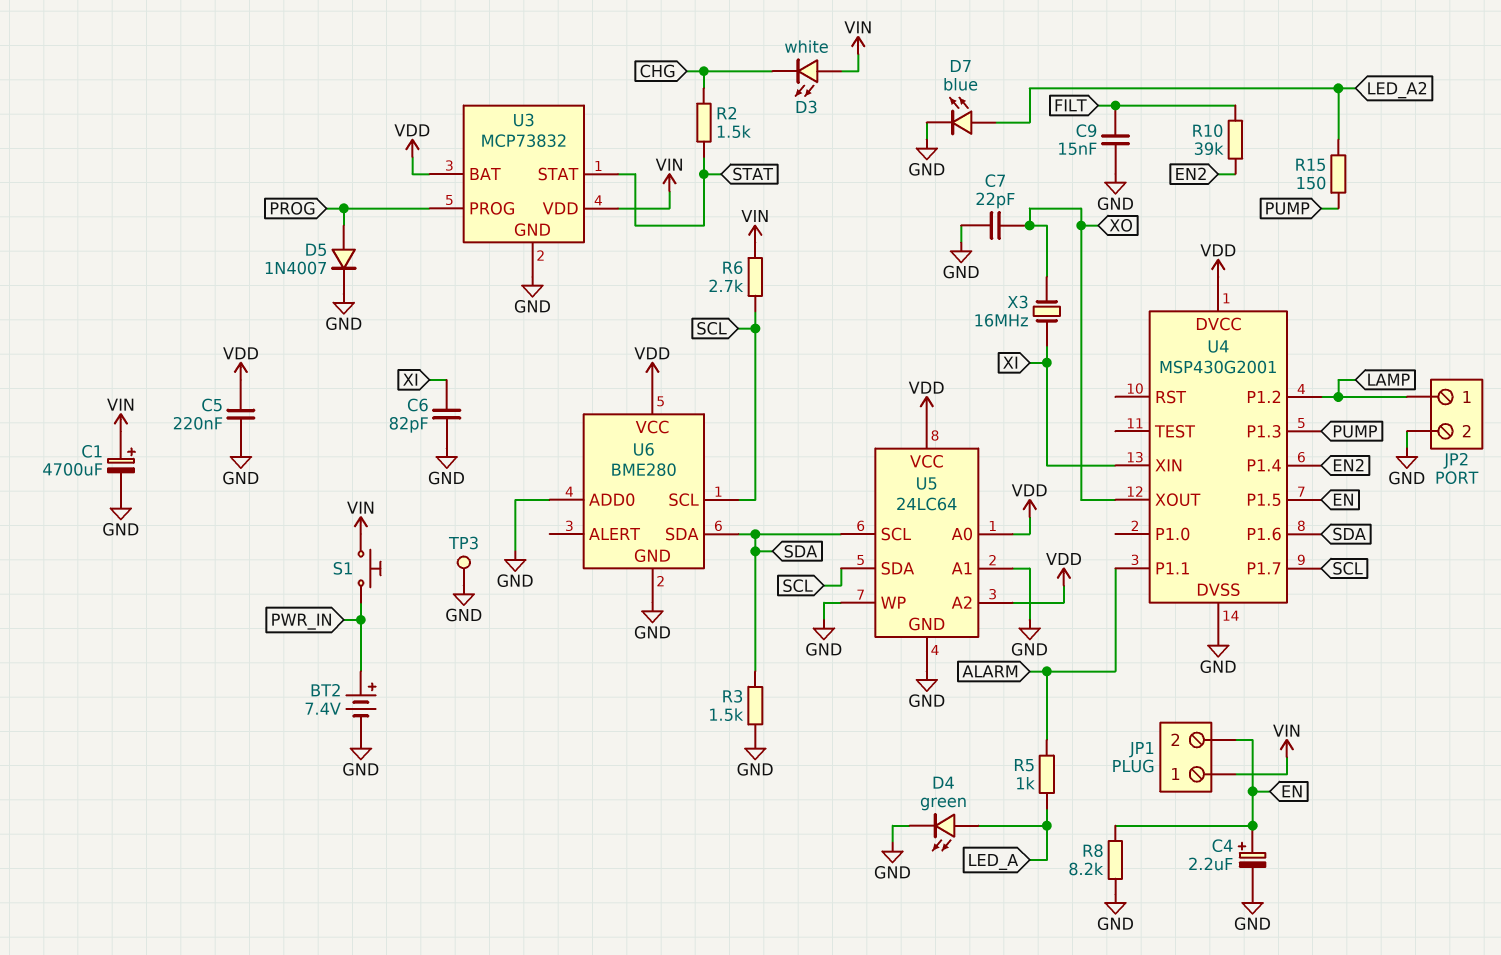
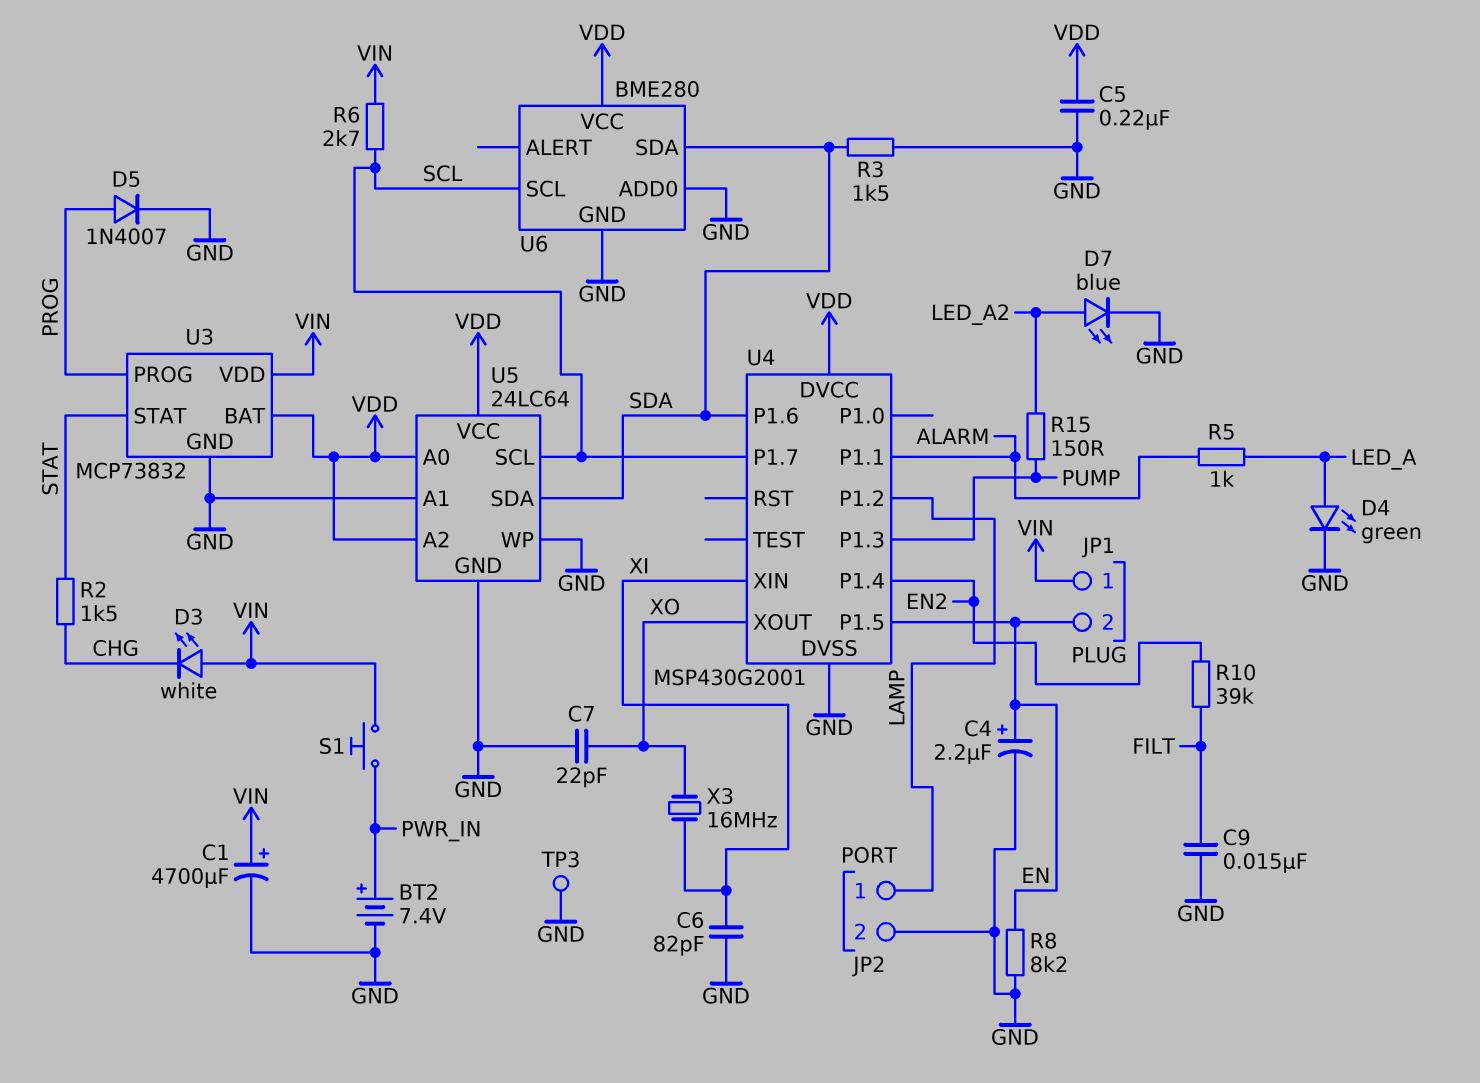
U5 pin SCL: SDA -> SCL
U5 pin SDA: SCL -> SDA

